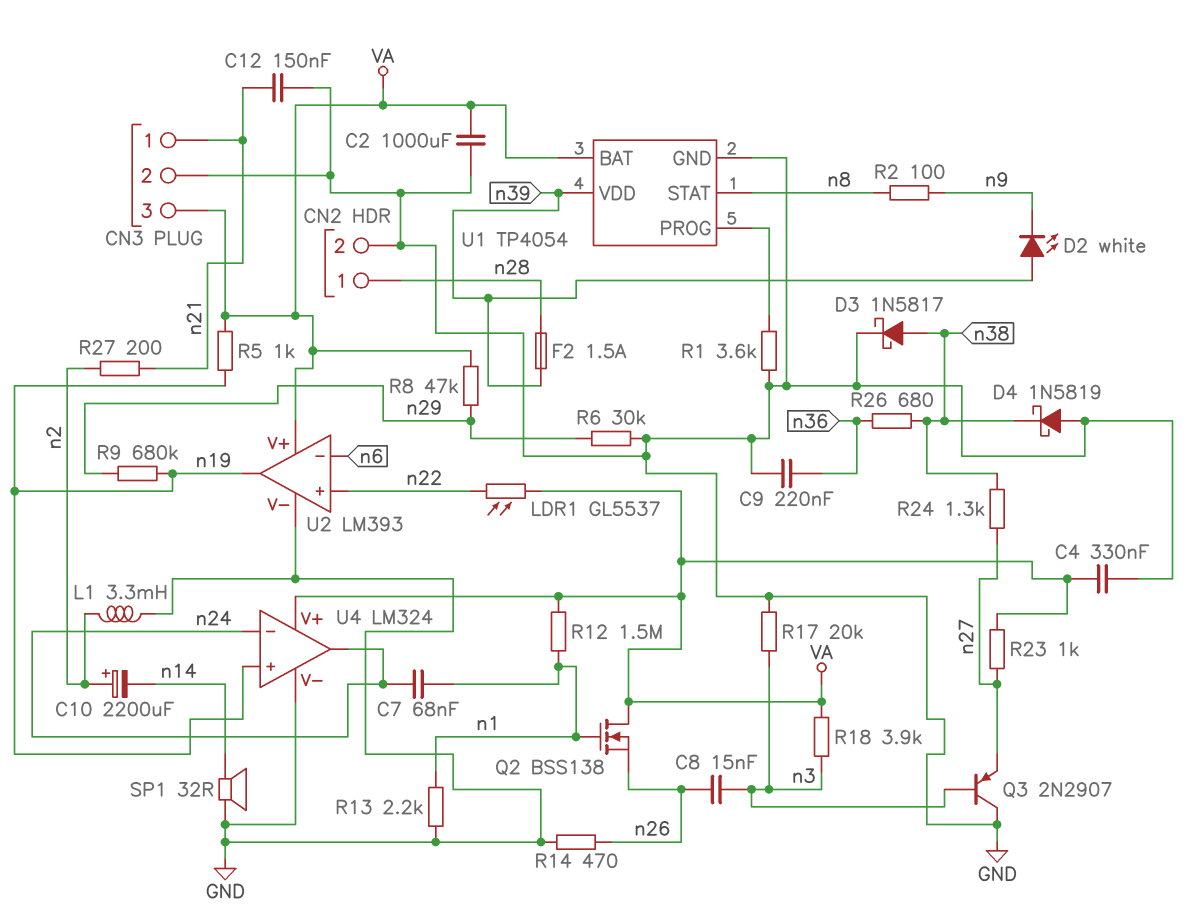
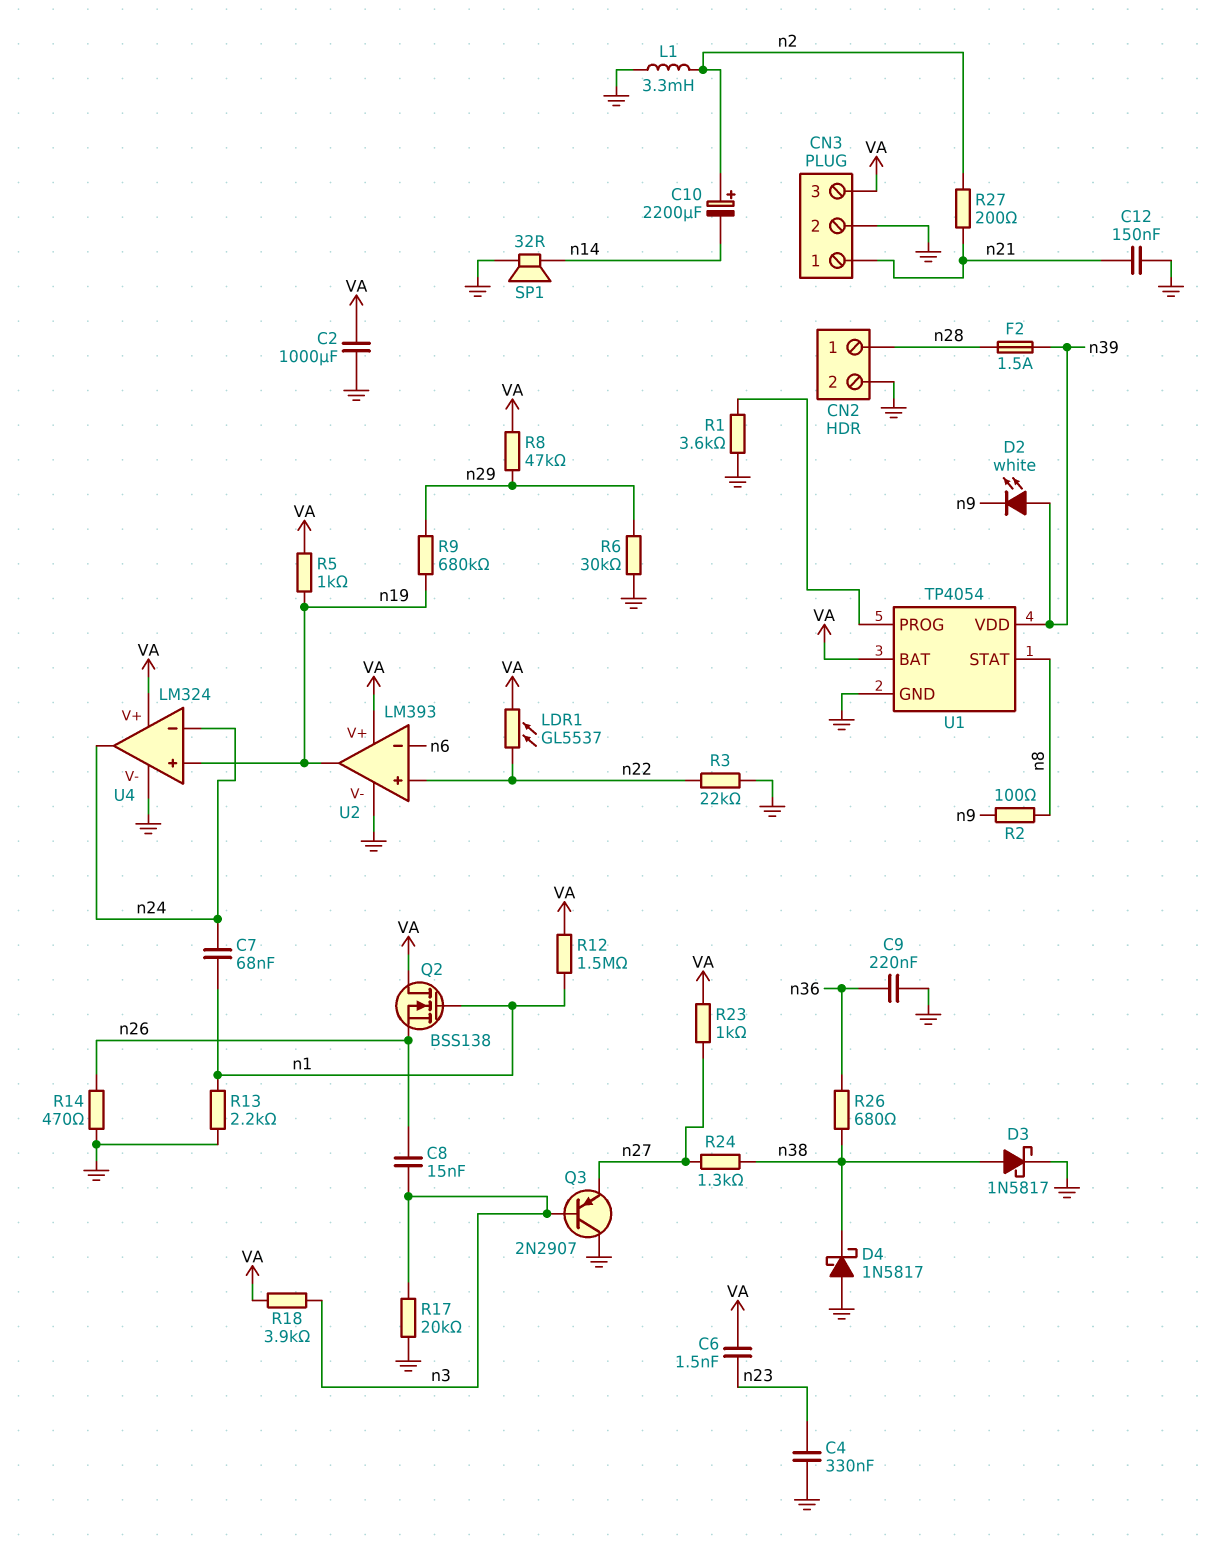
C4: 330nF (GND, VA) -> 330nF (GND, n23)
C6: none -> 1.5nF (VA, n23)
D4: schottky 1N5819 (A GND, K n38) -> schottky 1N5817 (A GND, K n38)
R3: none -> 22k (GND, n22)

